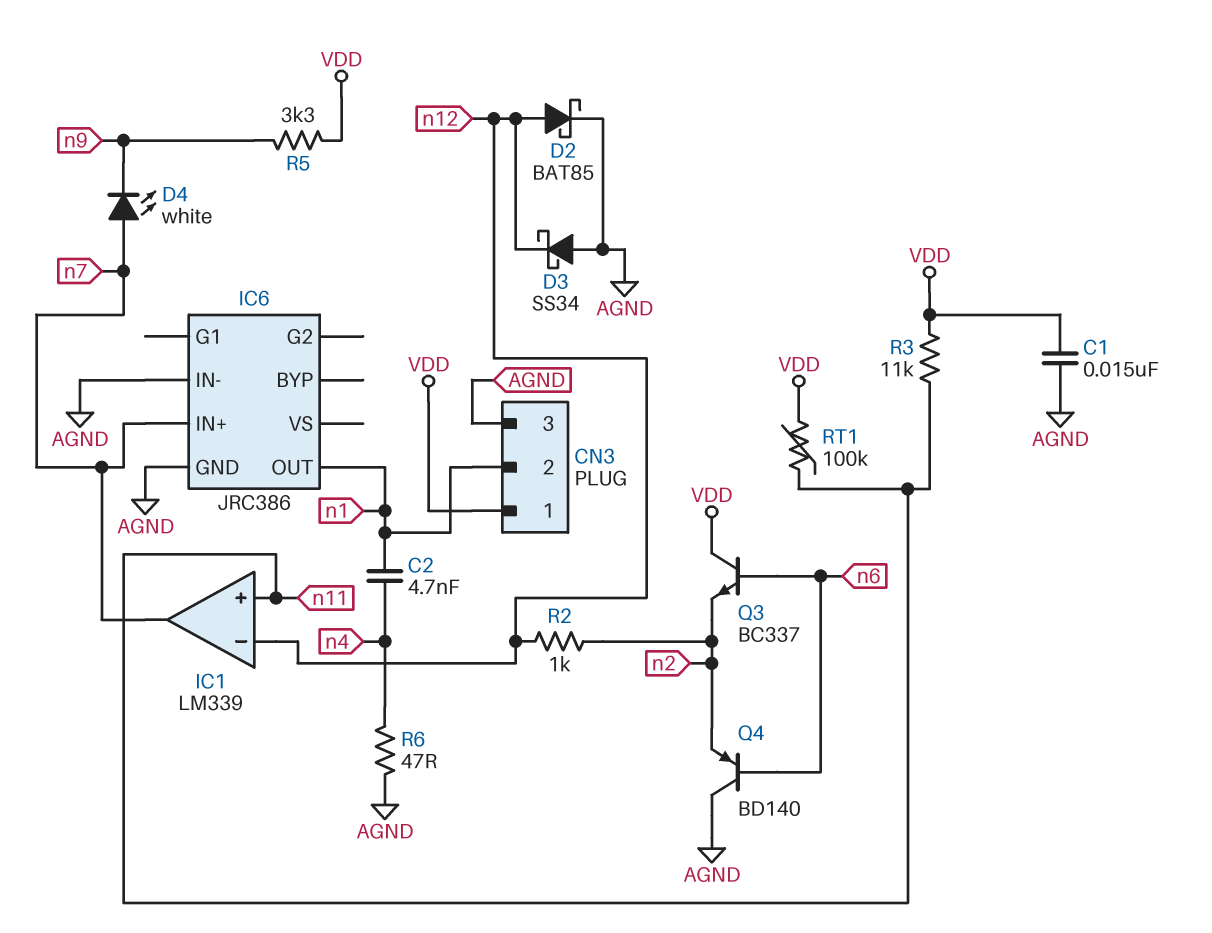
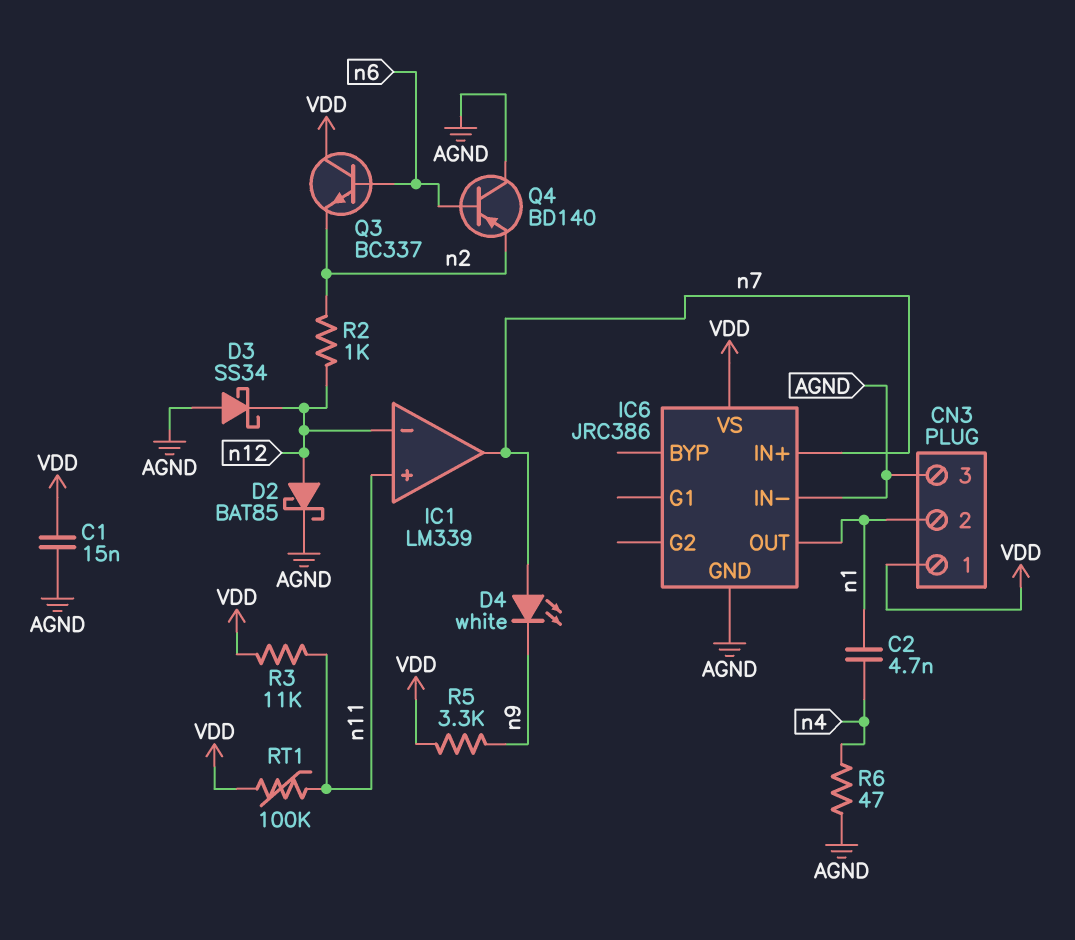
IC6 pin VS: none -> VDD

